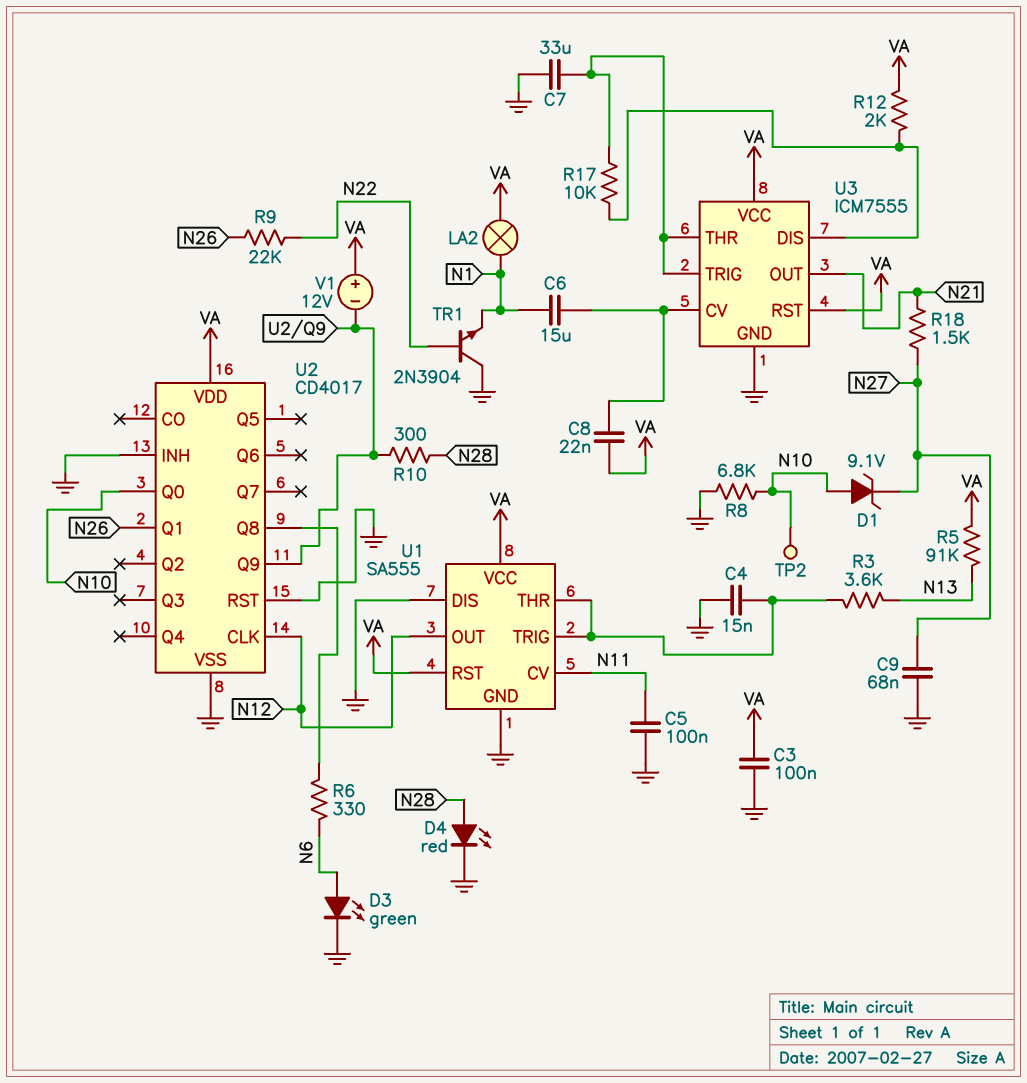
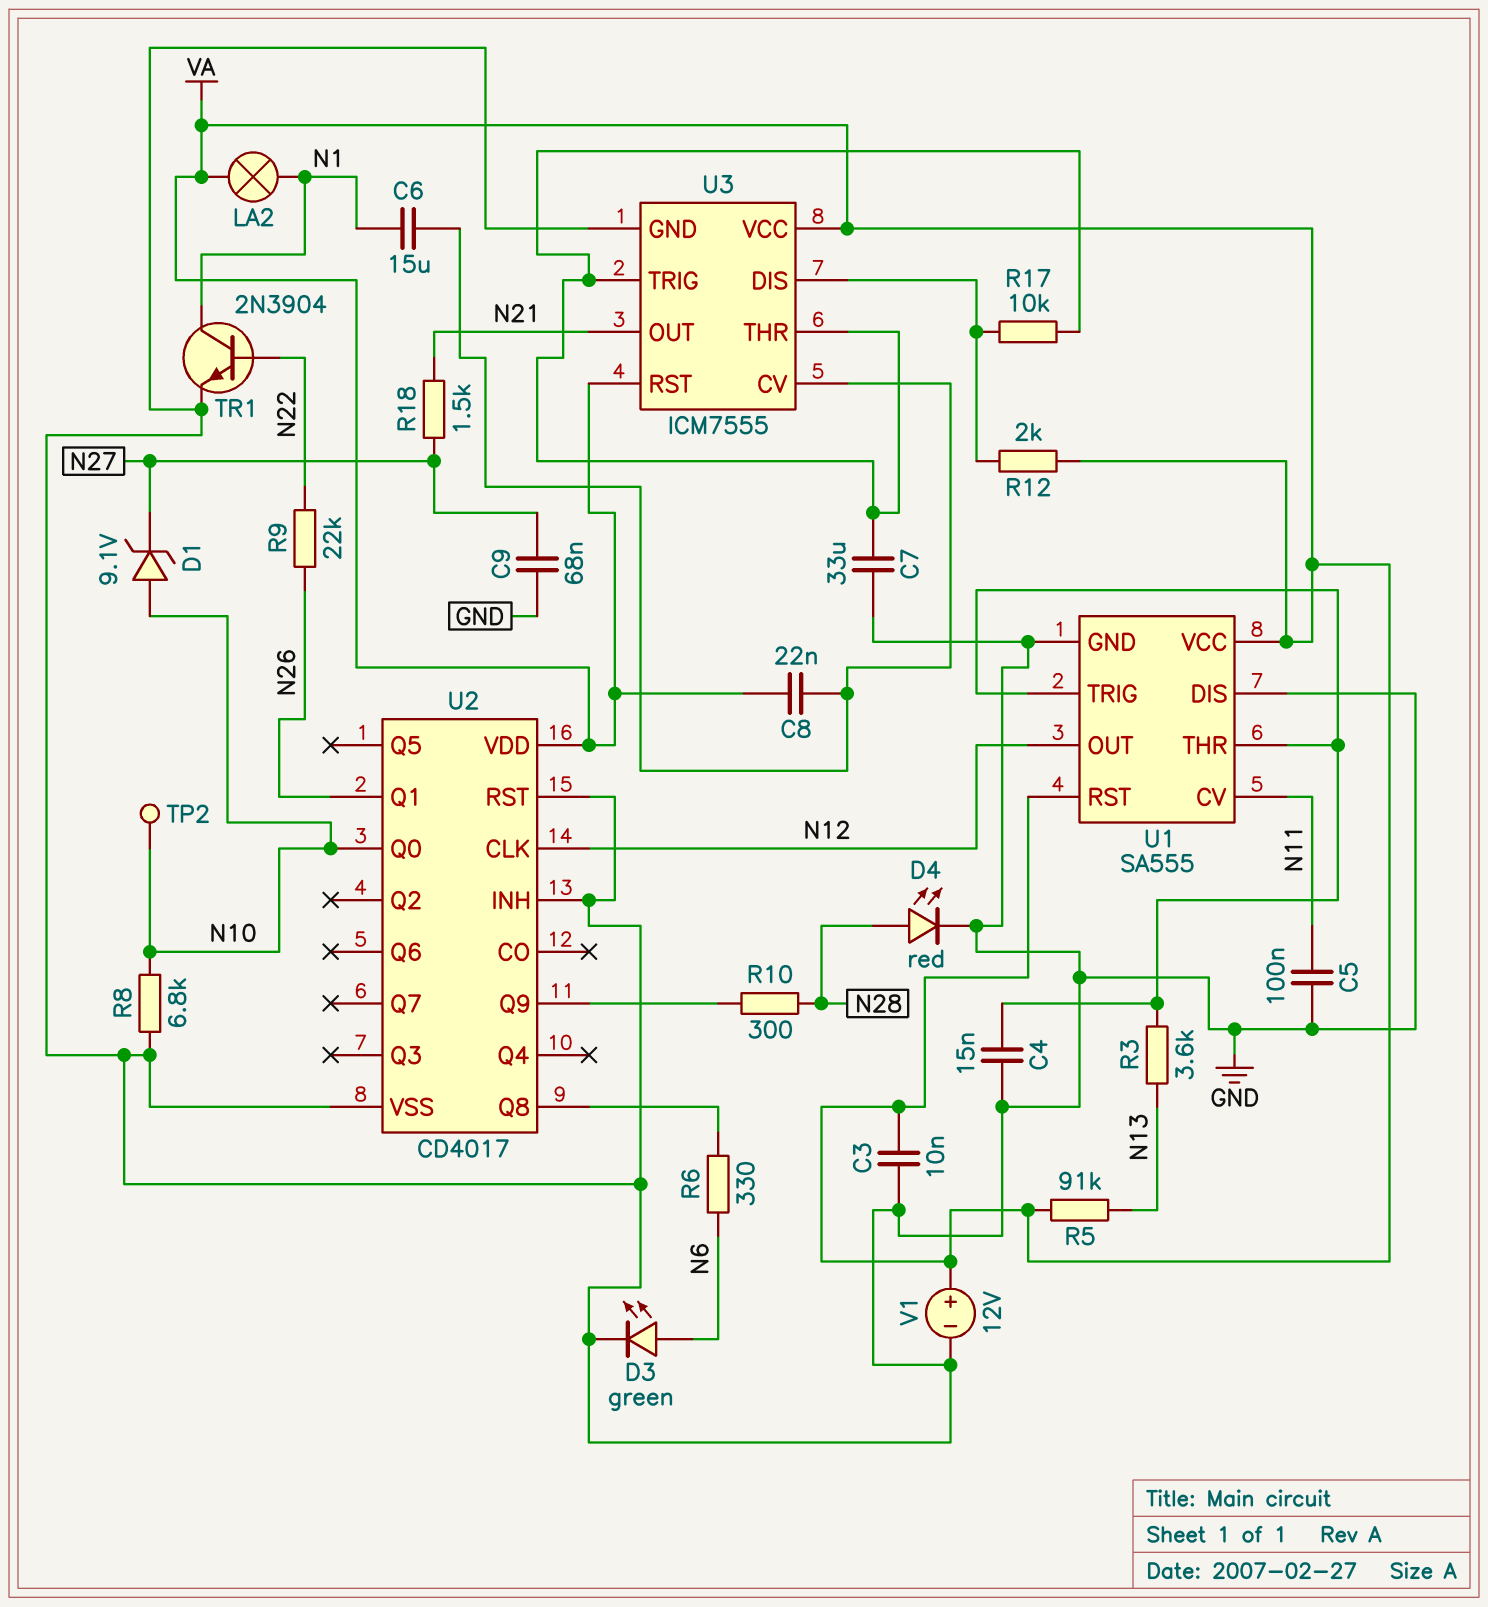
C3: 100nF (GND, VA) -> 10nF (GND, VA)
TR1: NPN 2N3904 (B N22, C GND, E N1) -> NPN 2N3904 (B N22, C N1, E GND)
V1: 12V (plus VA, minus U2/Q9) -> 12V (plus VA, minus GND)

